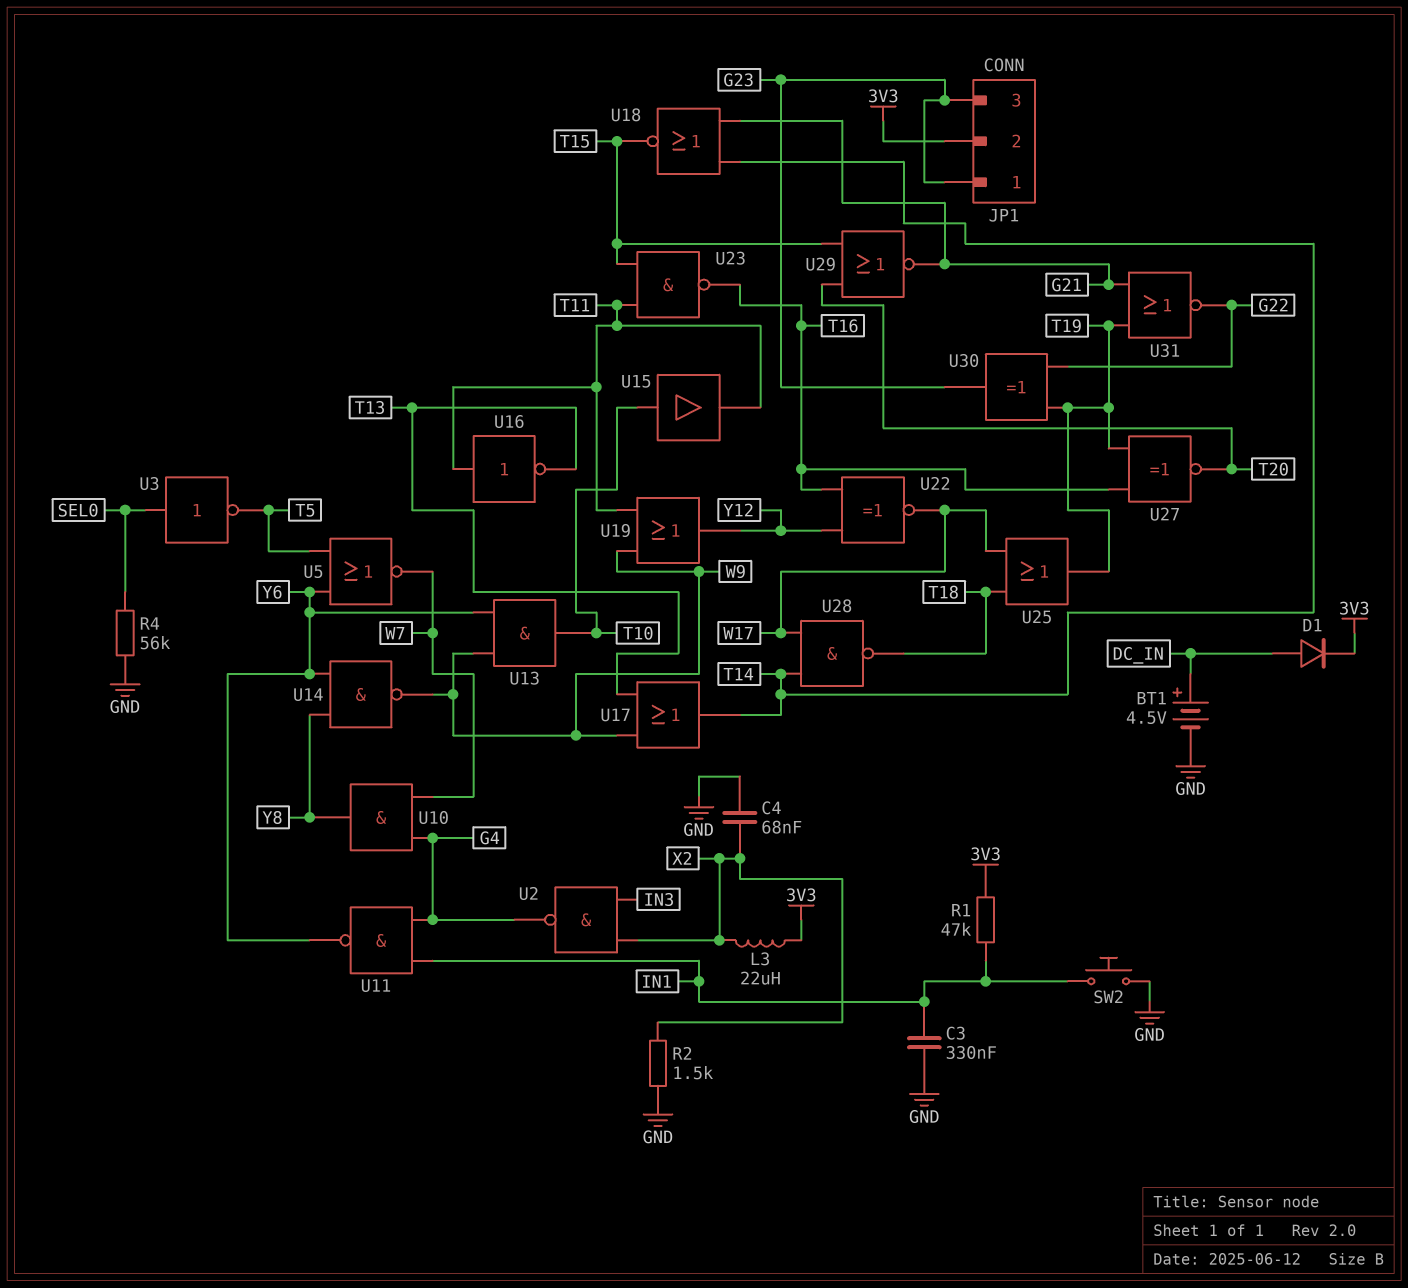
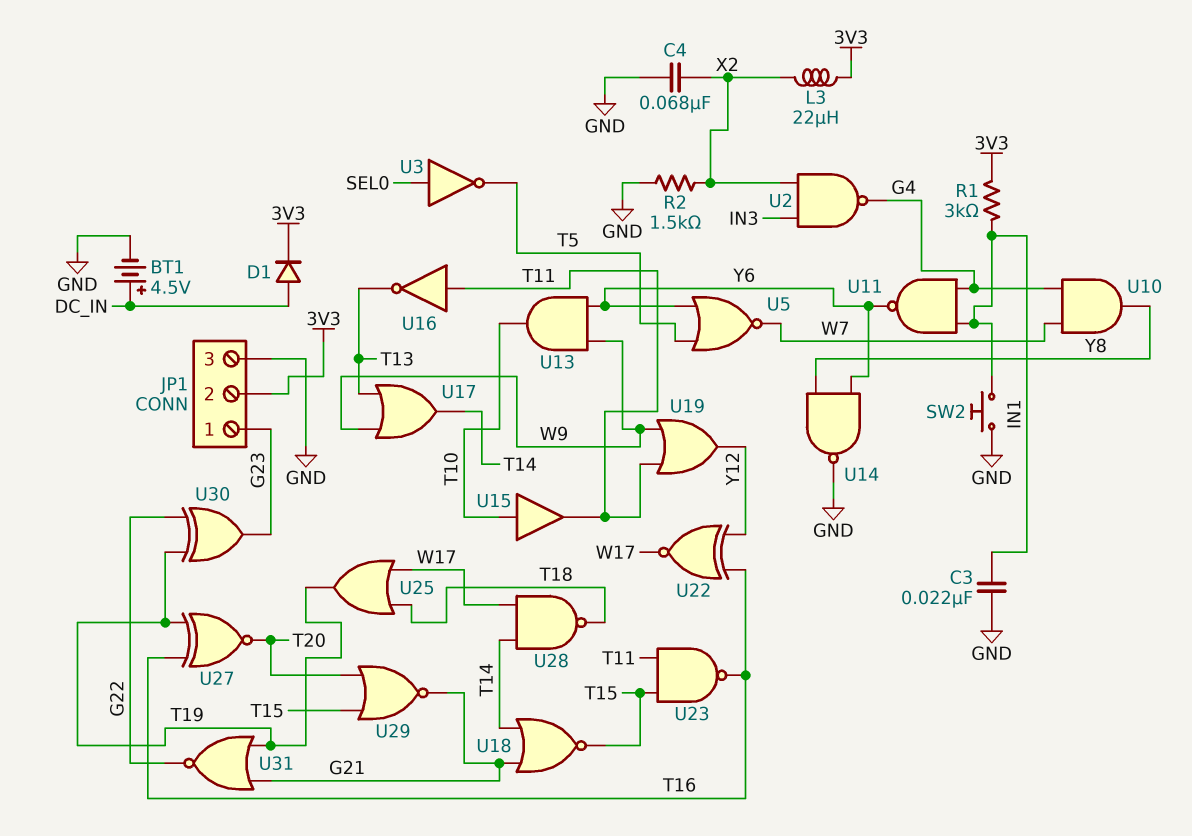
C3: 330nF (GND, IN1) -> 22nF (GND, IN1)
JP1 pin 3: G23 -> GND
R1: 47k (3V3, IN1) -> 3k (3V3, IN1)
R4: 56k (GND, SEL0) -> none
U14: NAND (in Y6, in Y8, out W9) -> NAND (in Y6, in Y8, out GND)

